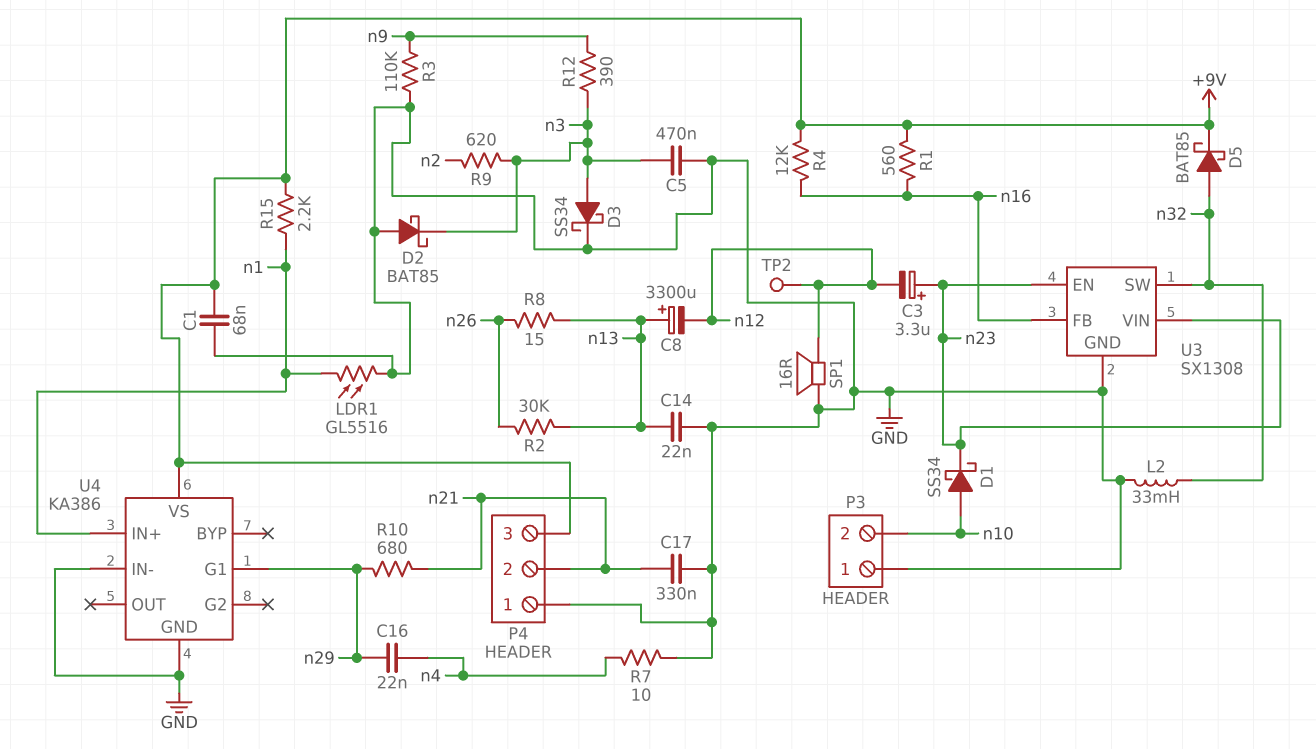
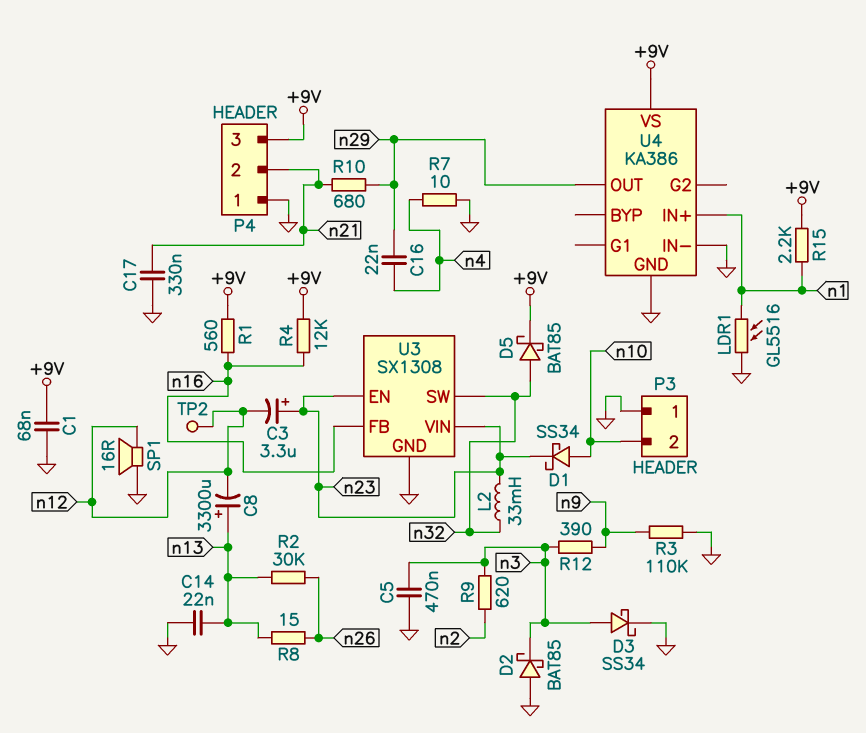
L2: 33mH (GND, n32) -> 33mH (n23, n32)
U4 pin G1: n29 -> none
U4 pin OUT: none -> n29

